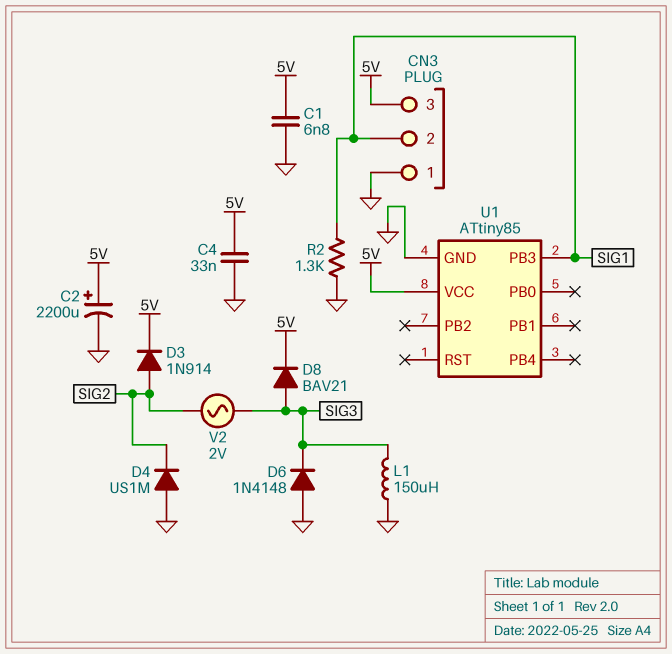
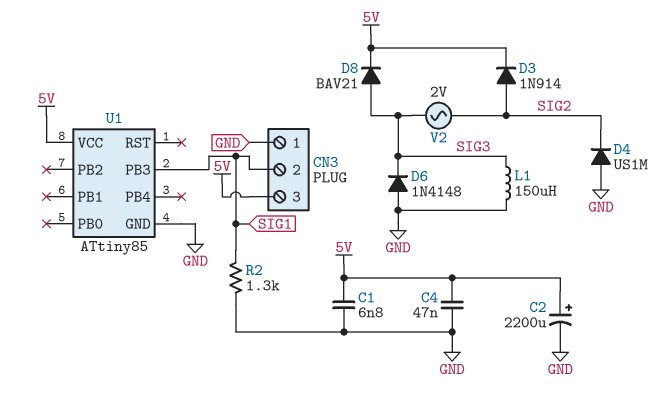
C4: 33nF (5V, GND) -> 47nF (5V, GND)

